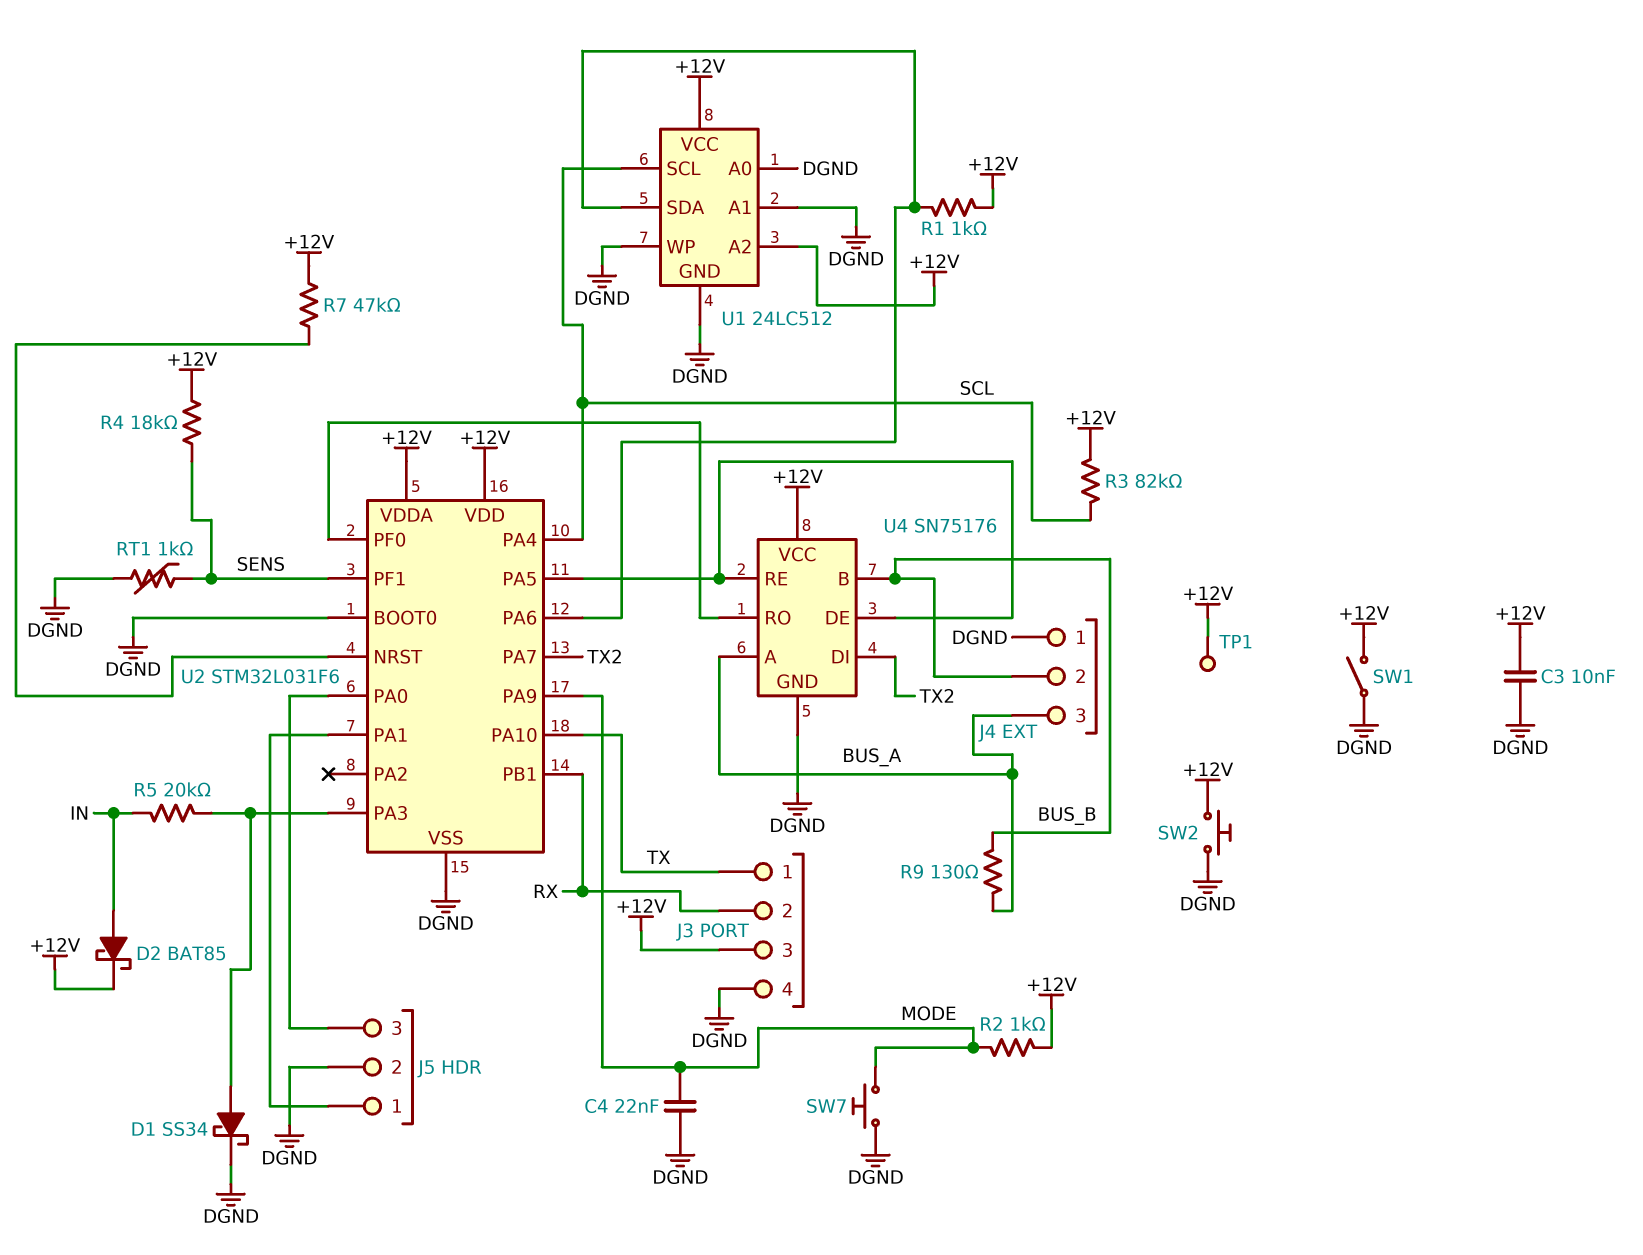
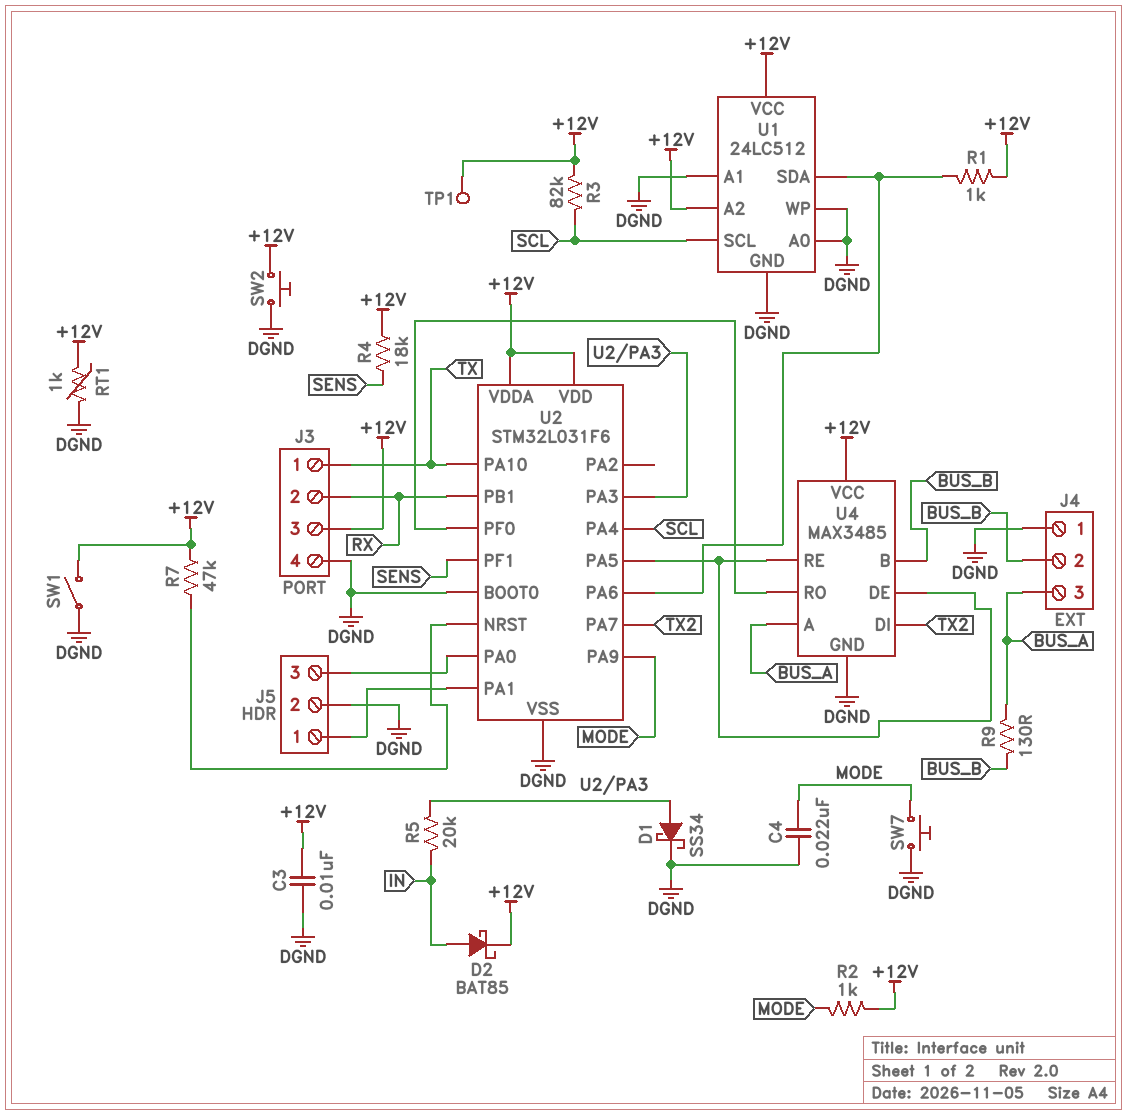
RT1: 1k (DGND, SENS) -> 1k (+12V, DGND)
U4: SN75176 -> MAX3485

